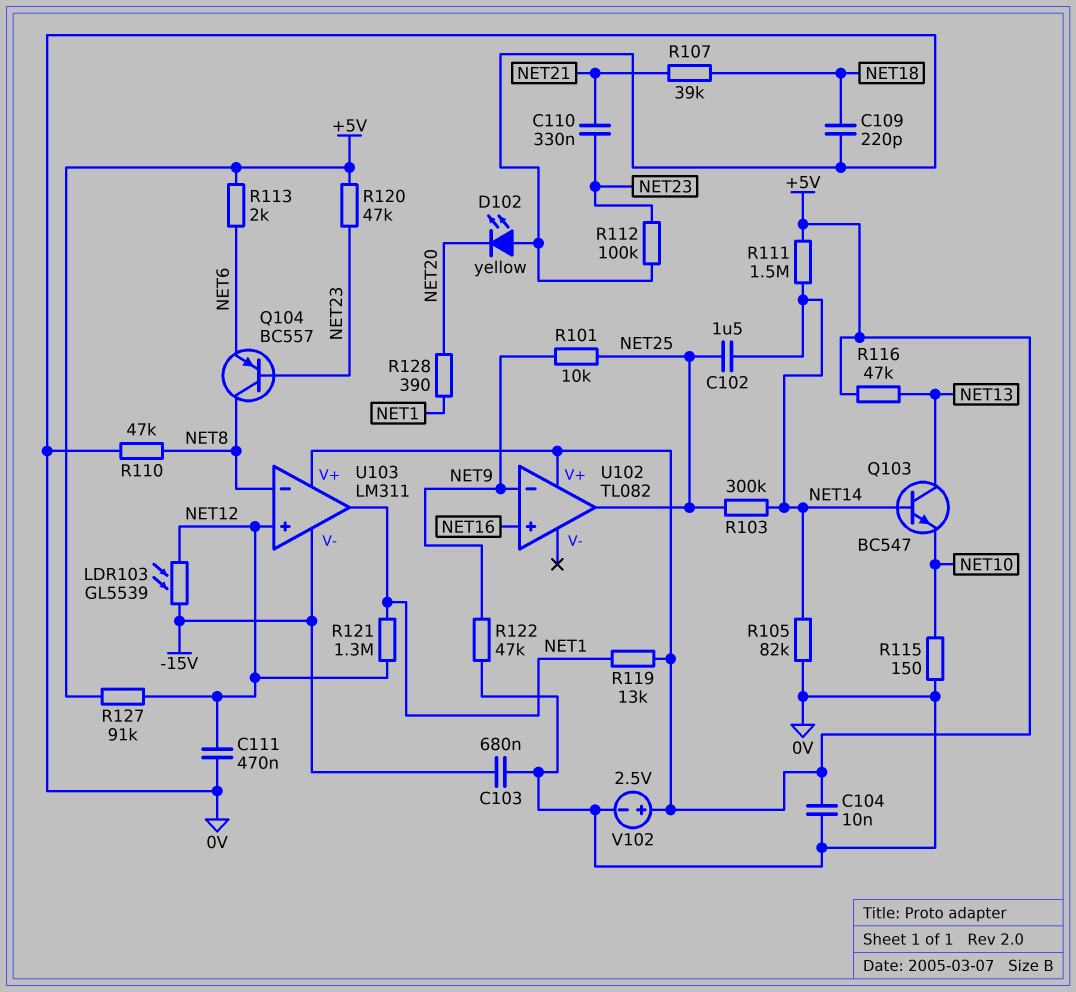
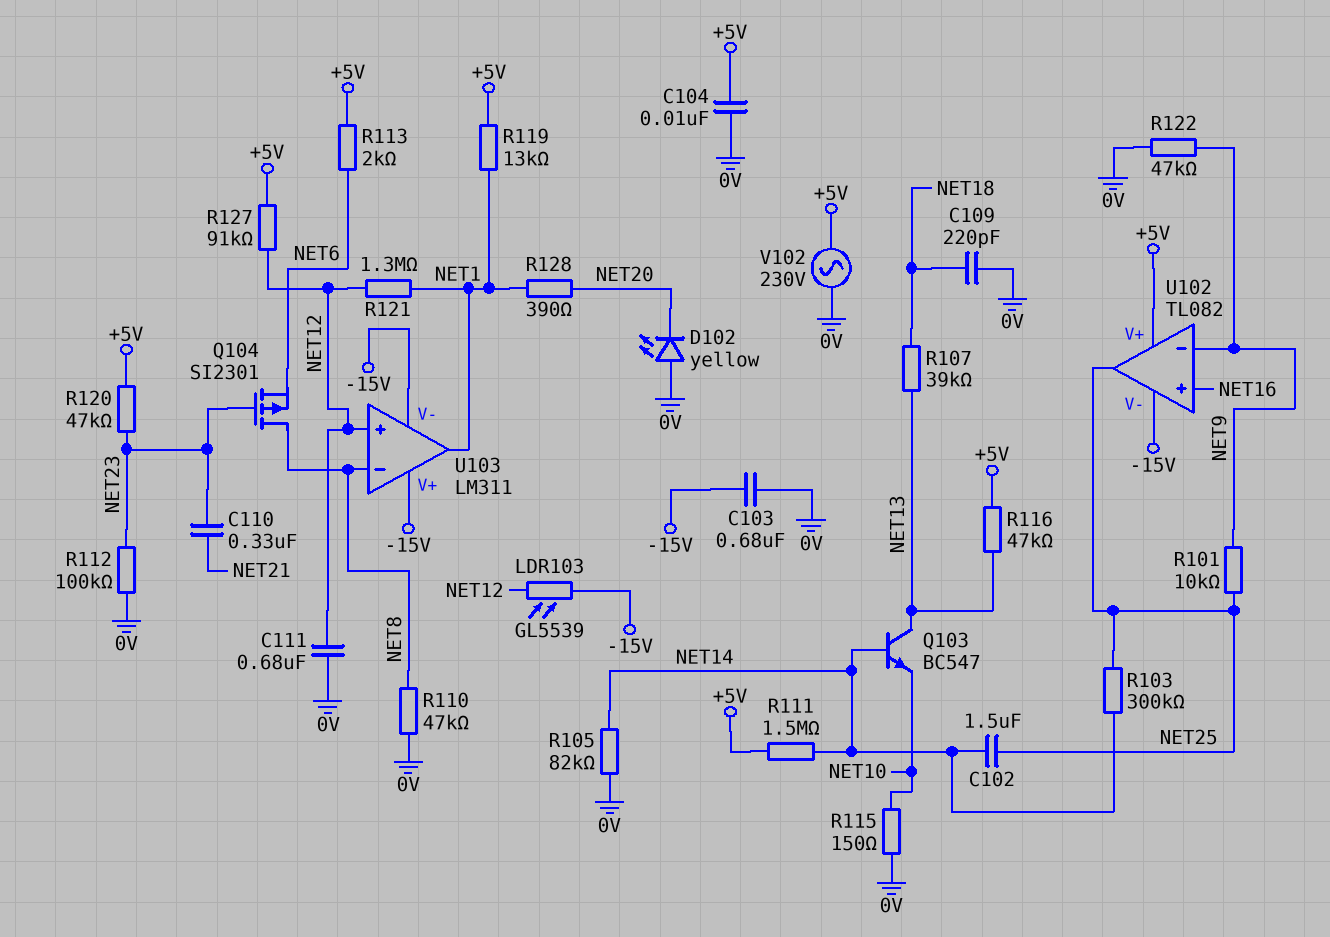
C111: 470nF (0V, NET12) -> 680nF (0V, NET12)
Q104: PNP BC557 (B NET23, C NET8, E NET6) -> PMOS SI2301 (G NET23, D NET8, S NET6)
R107: 39k (NET18, NET21) -> 39k (NET13, NET18)
U102 pin V-: none -> -15V
U103 pin V+: +5V -> -15V
V102: 2.5V (plus +5V, minus 0V) -> AC 230V (+5V, 0V)

